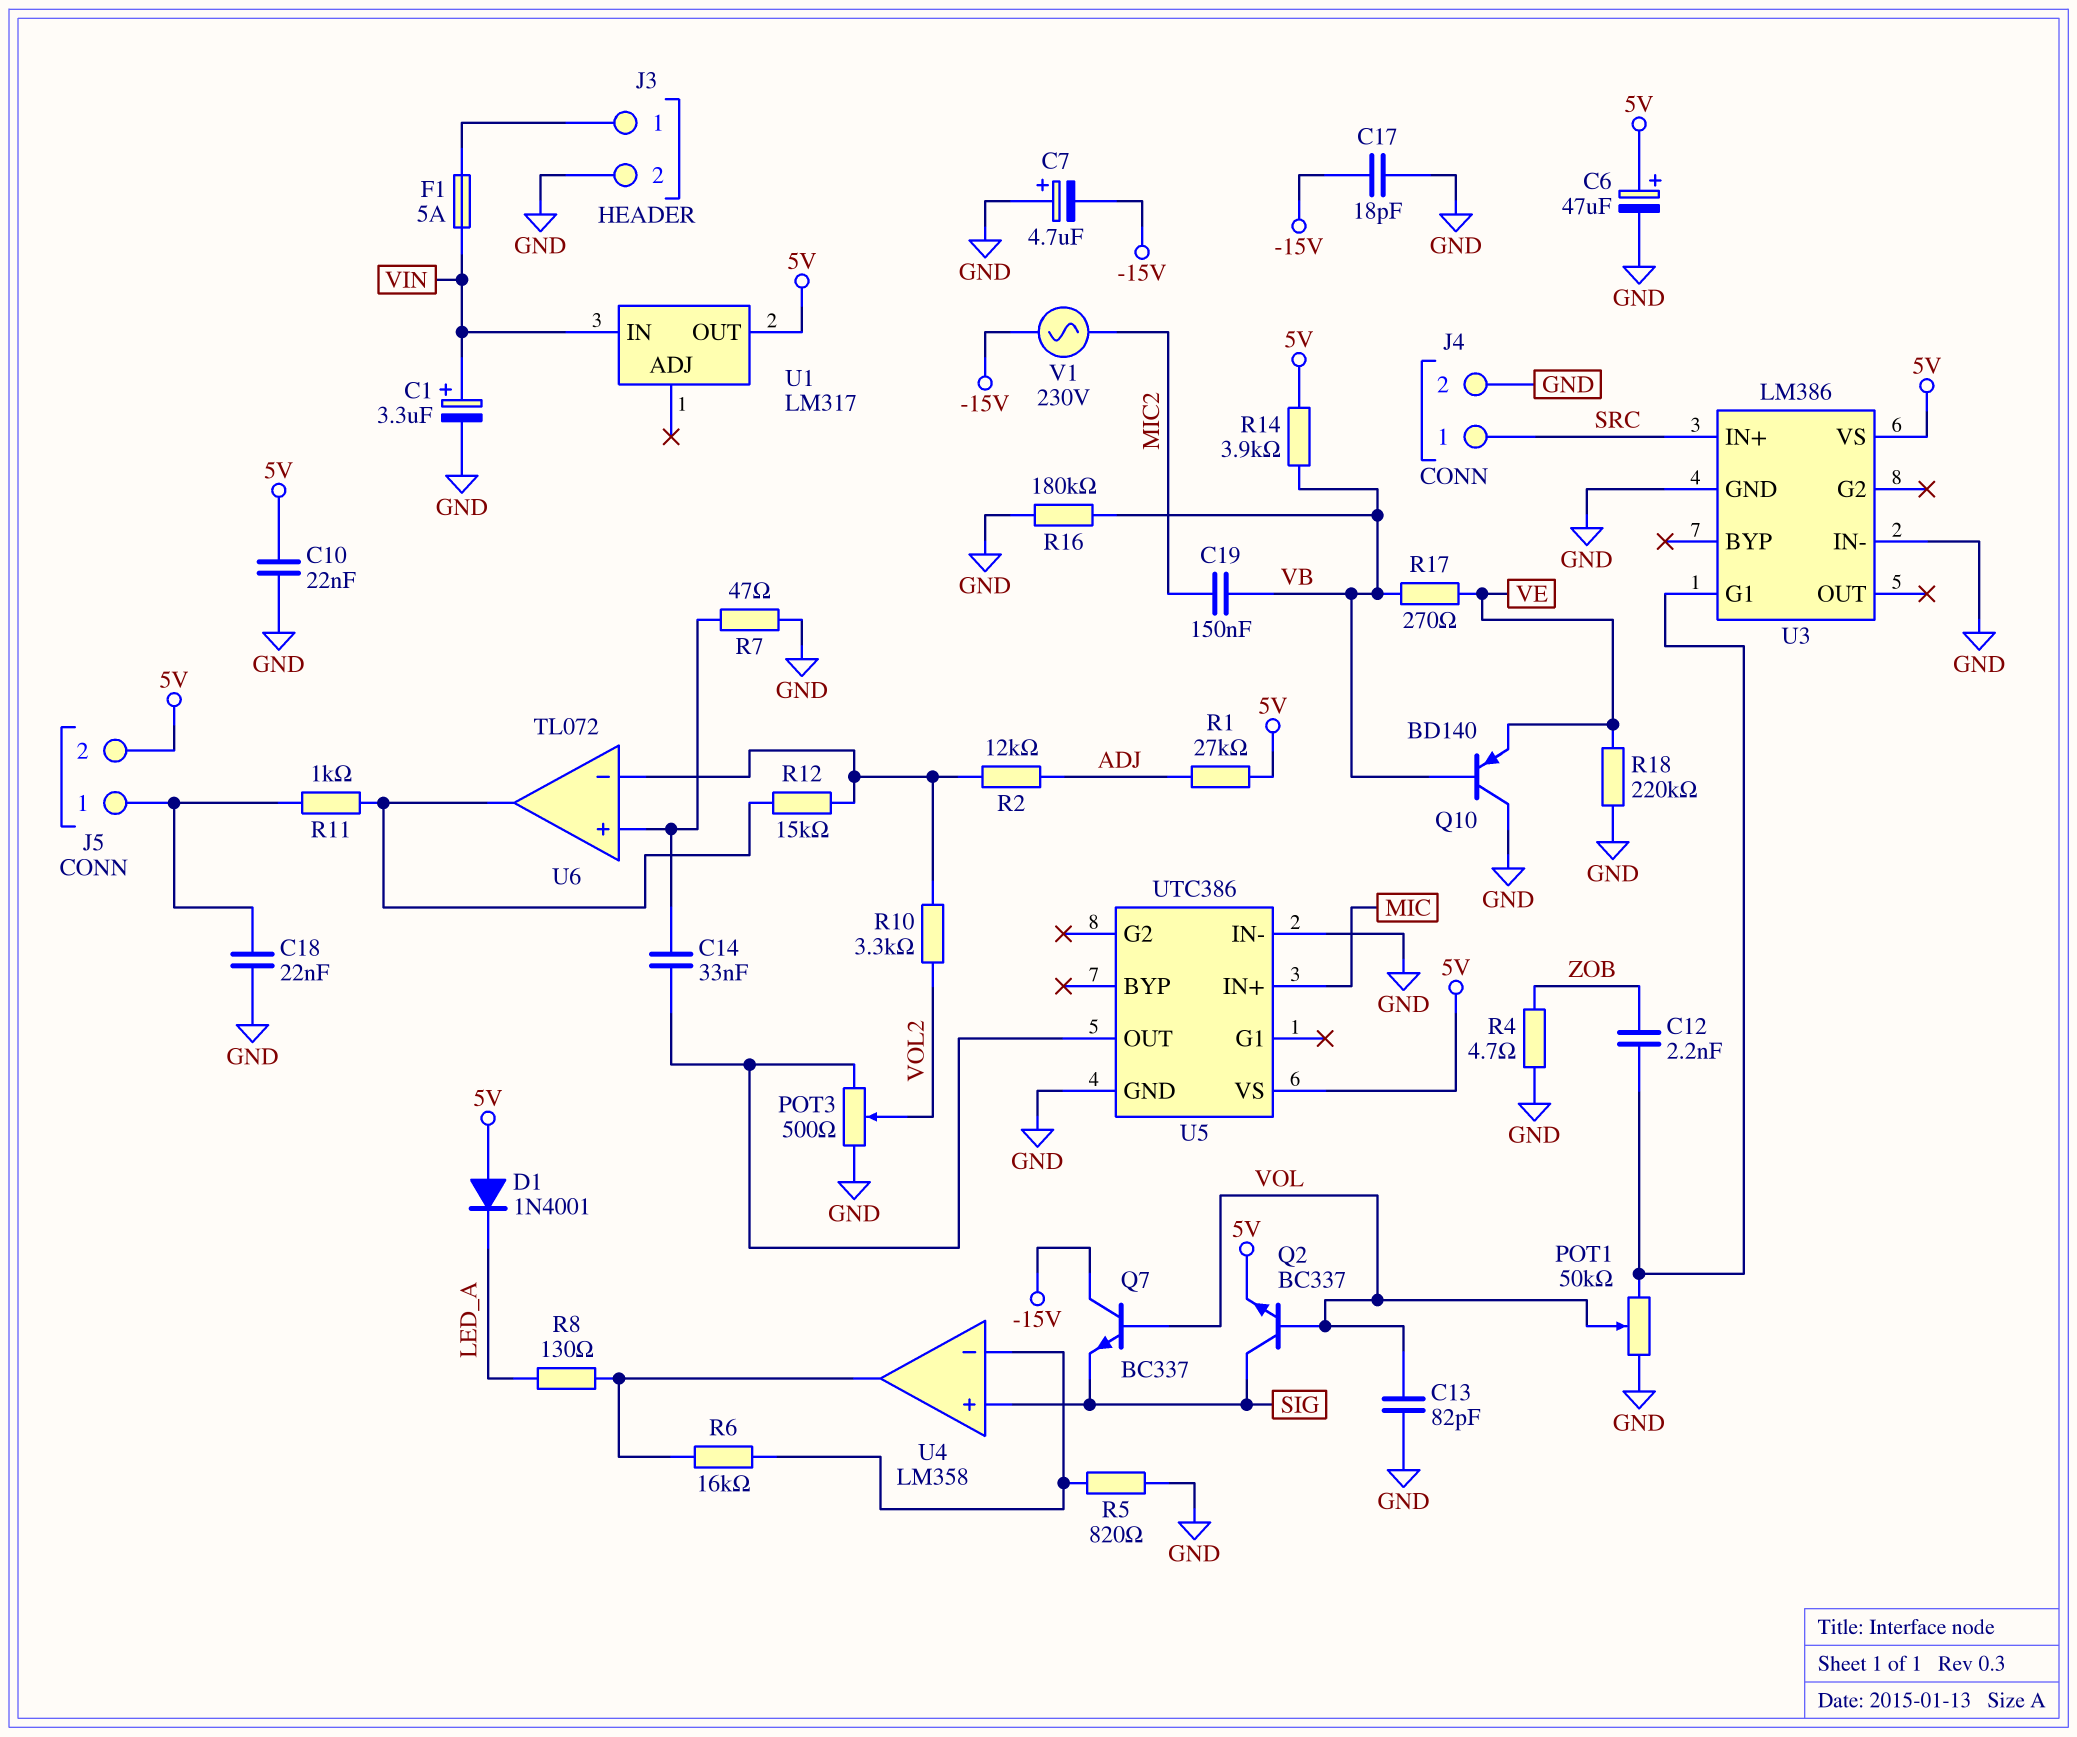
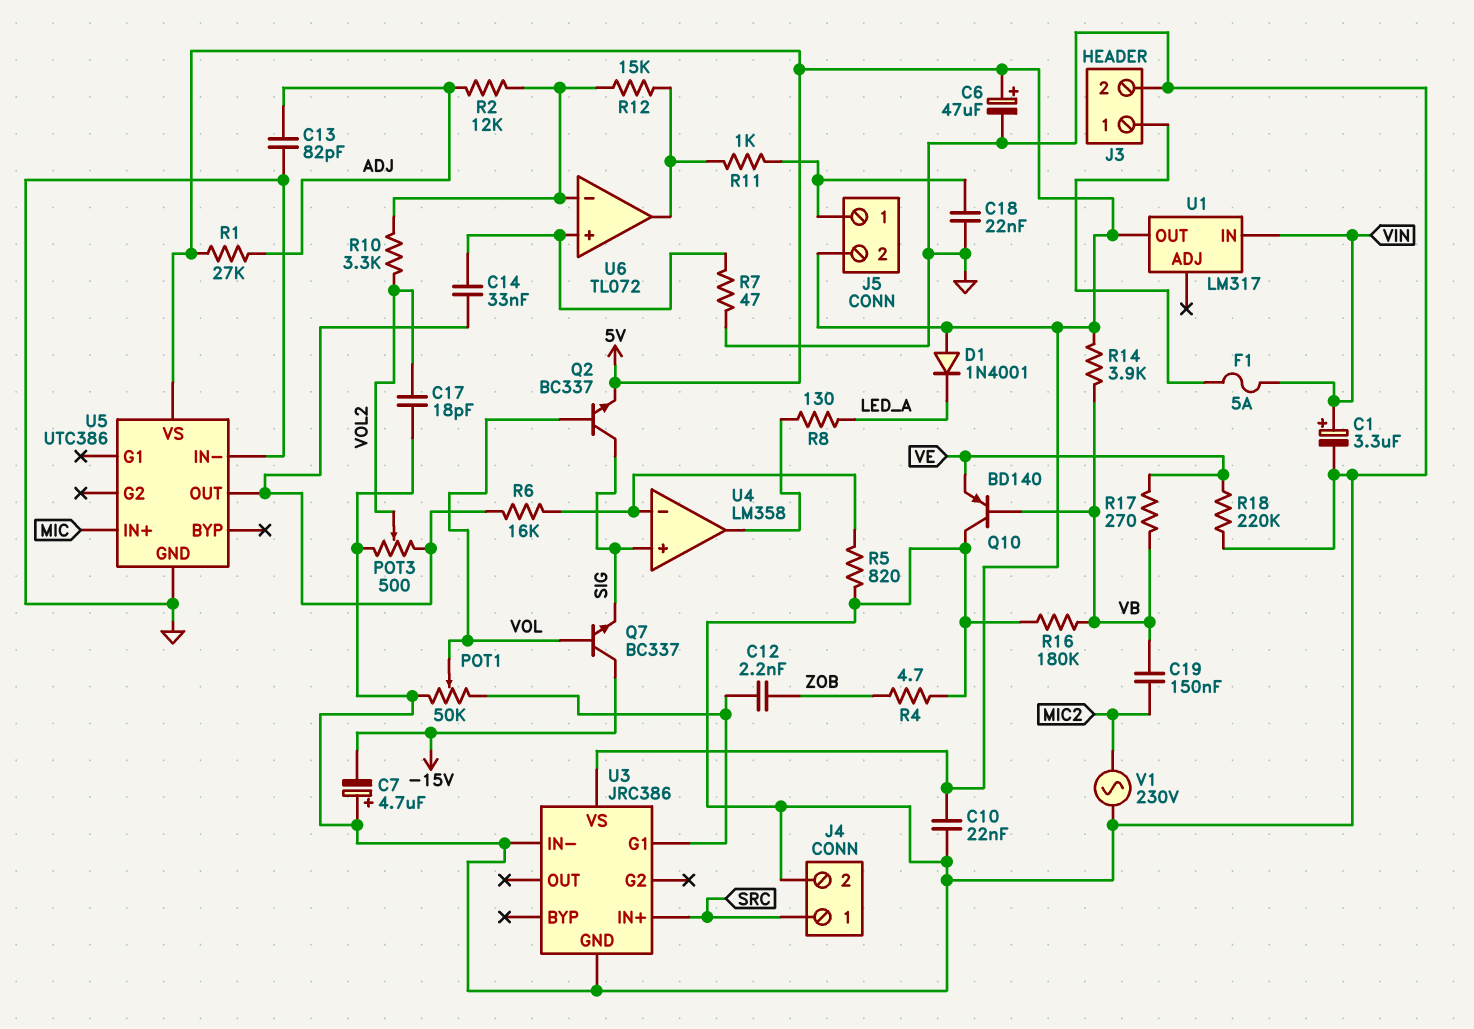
C13: 82pF (GND, VOL) -> 82pF (ADJ, GND)
C17: 18pF (-15V, GND) -> 18pF (GND, VOL2)
R6: 16k (U4/in-, U4/out) -> 16k (U4/in-, U5/OUT)
U3: LM386 -> JRC386
V1: AC 230V (-15V, MIC2) -> AC 230V (GND, MIC2)

